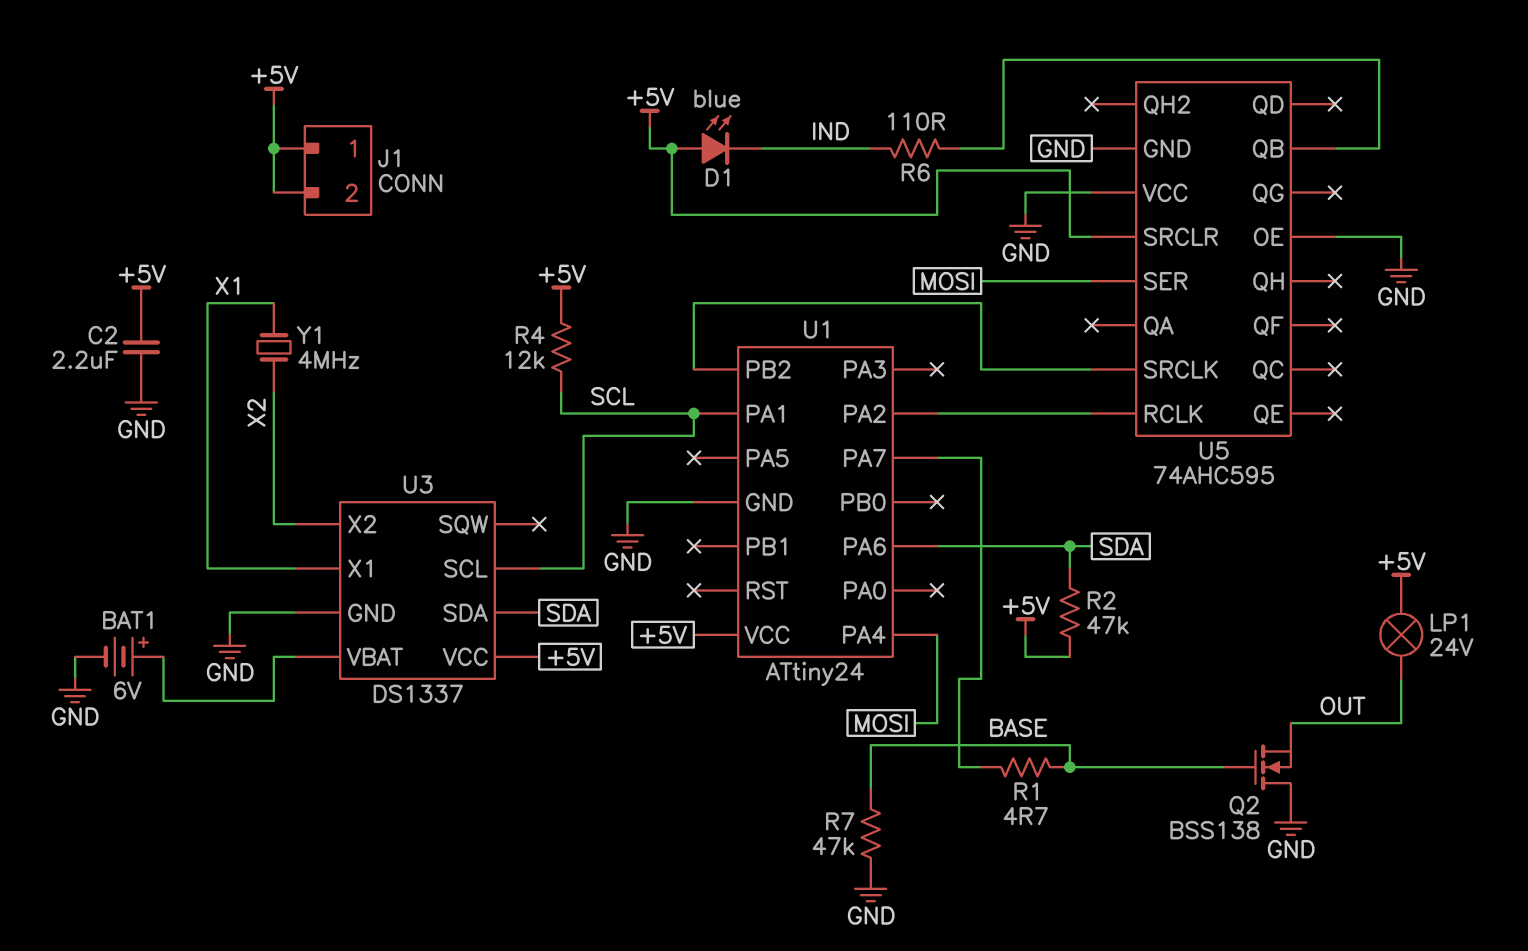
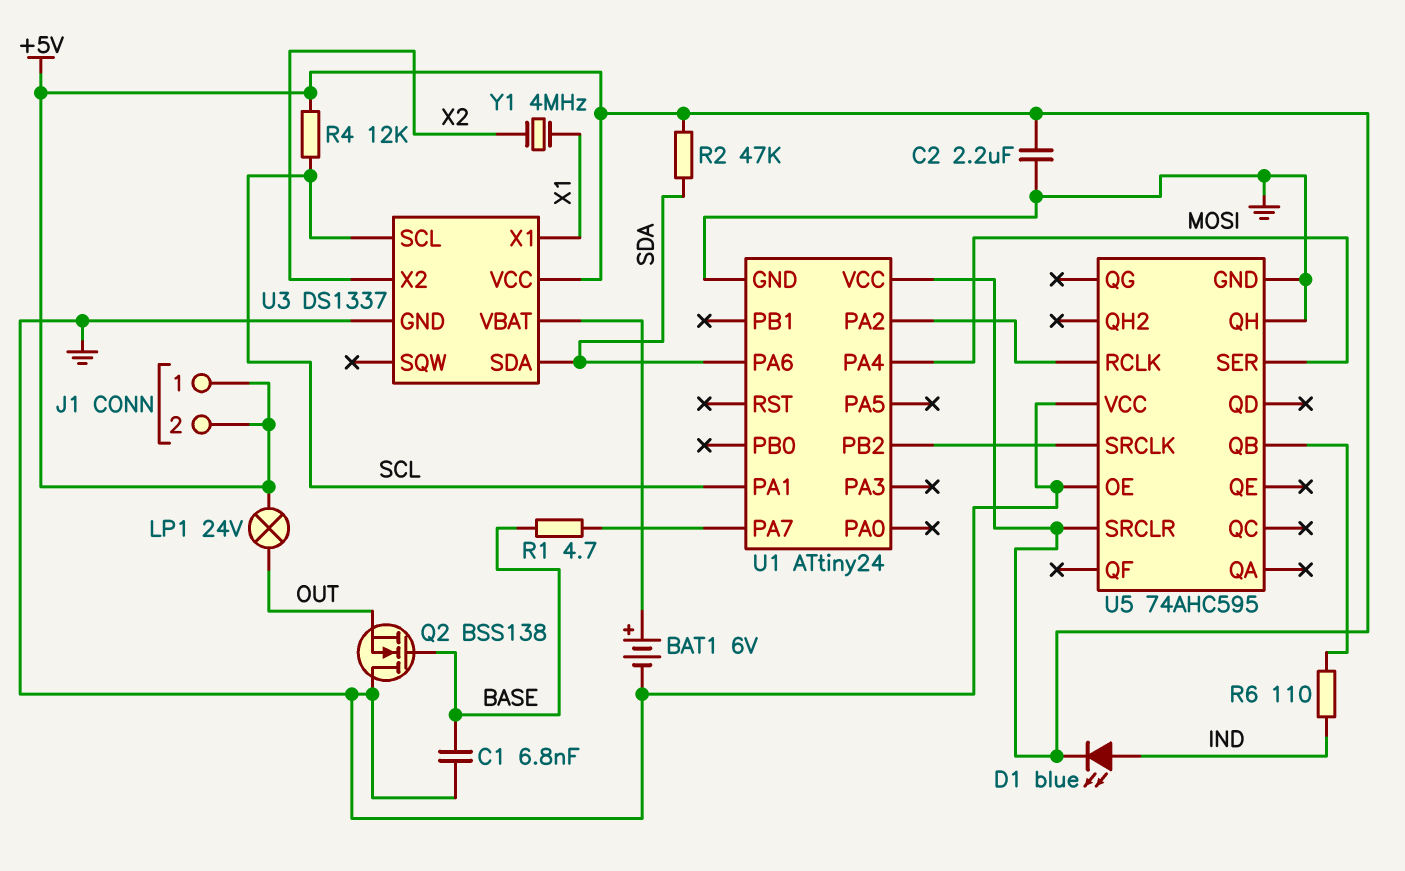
C1: none -> 6.8nF (BASE, GND)
D1: LED blue (A +5V, K IND) -> LED blue (A IND, K +5V)
R7: 47k (BASE, GND) -> none
U5 pin QH: none -> GND

